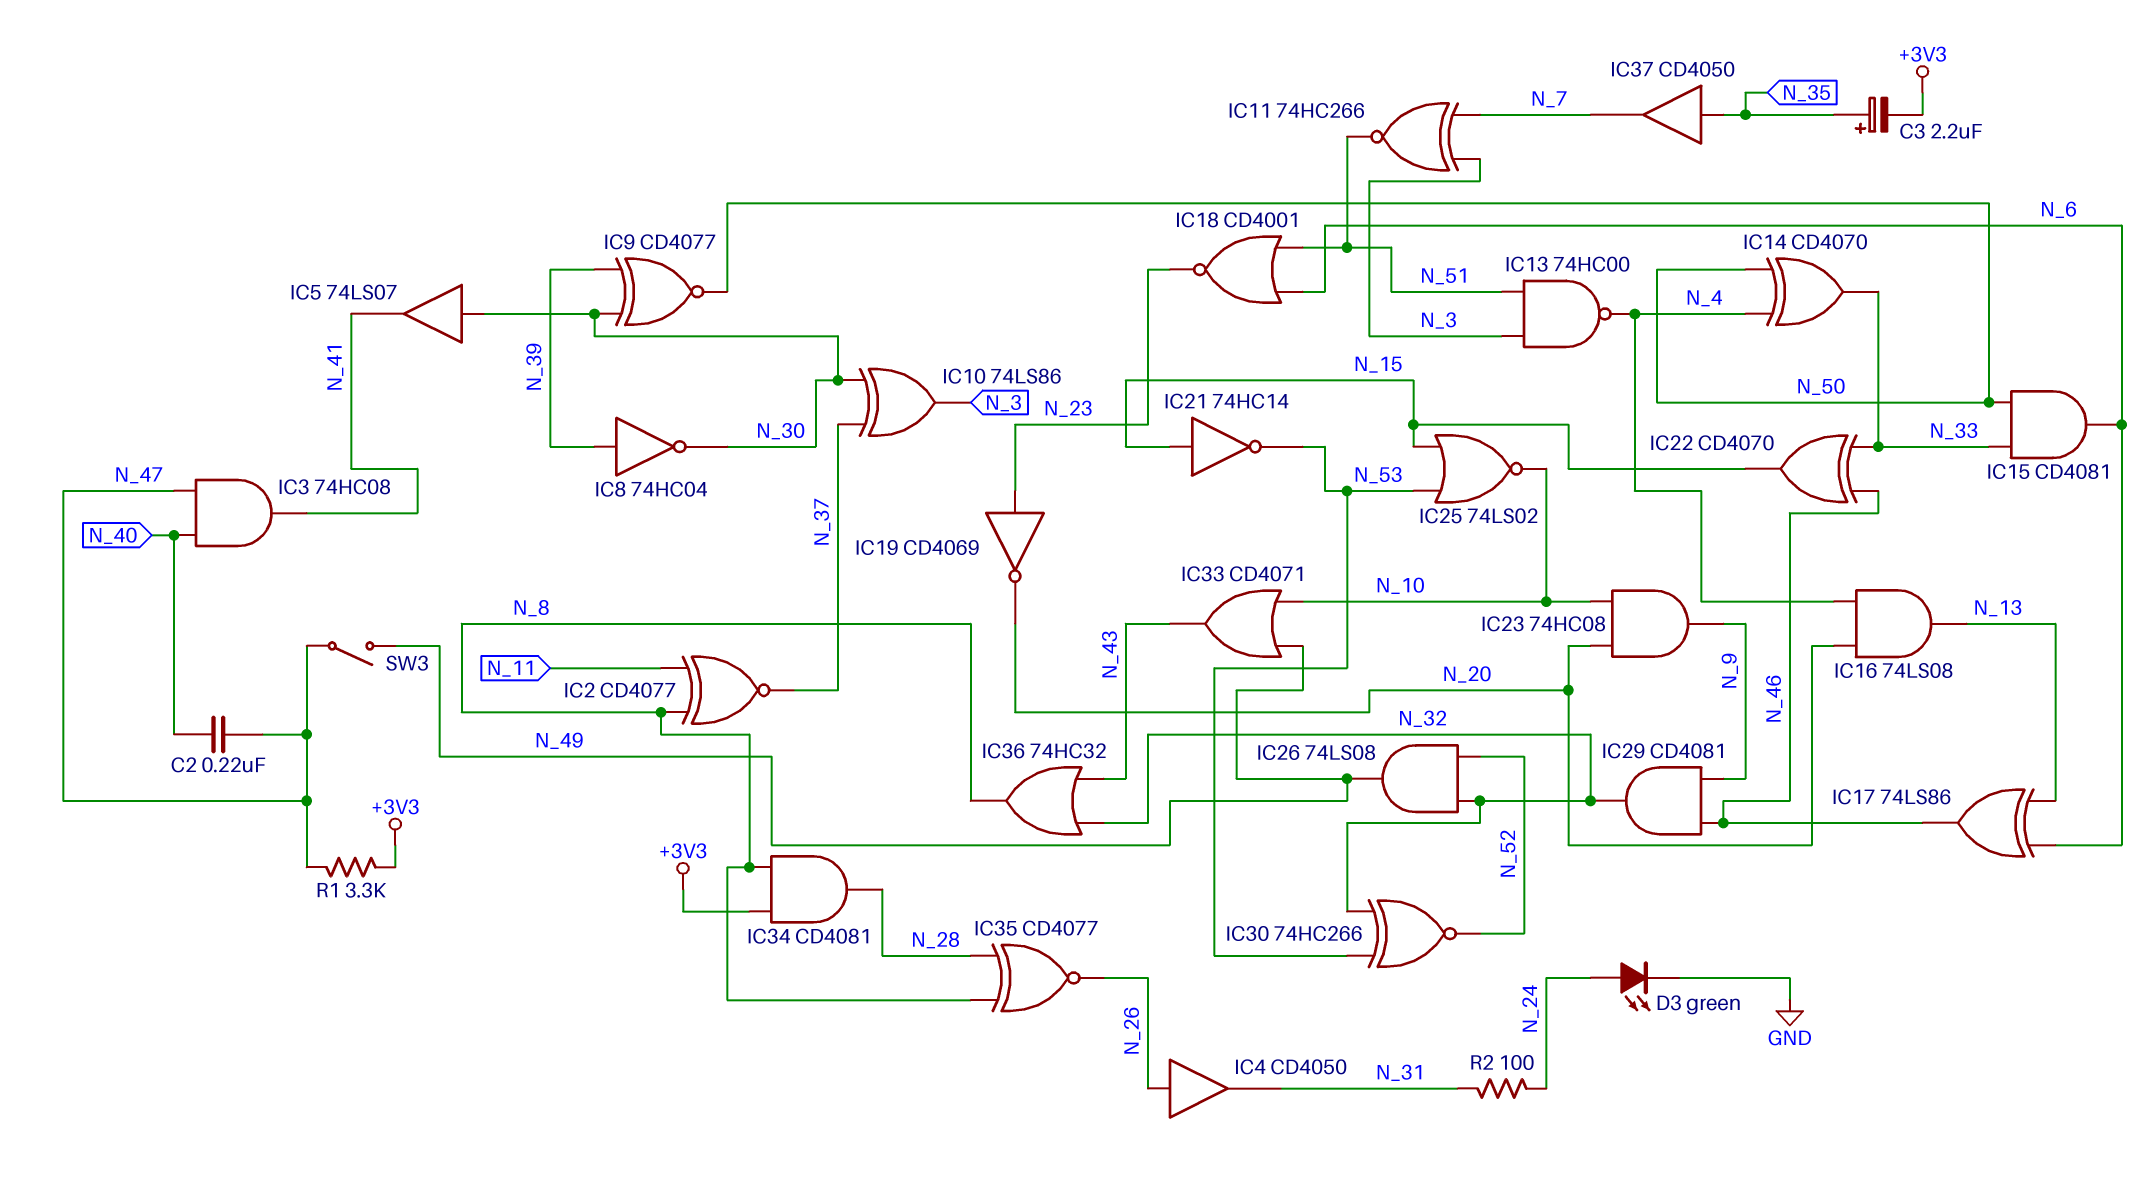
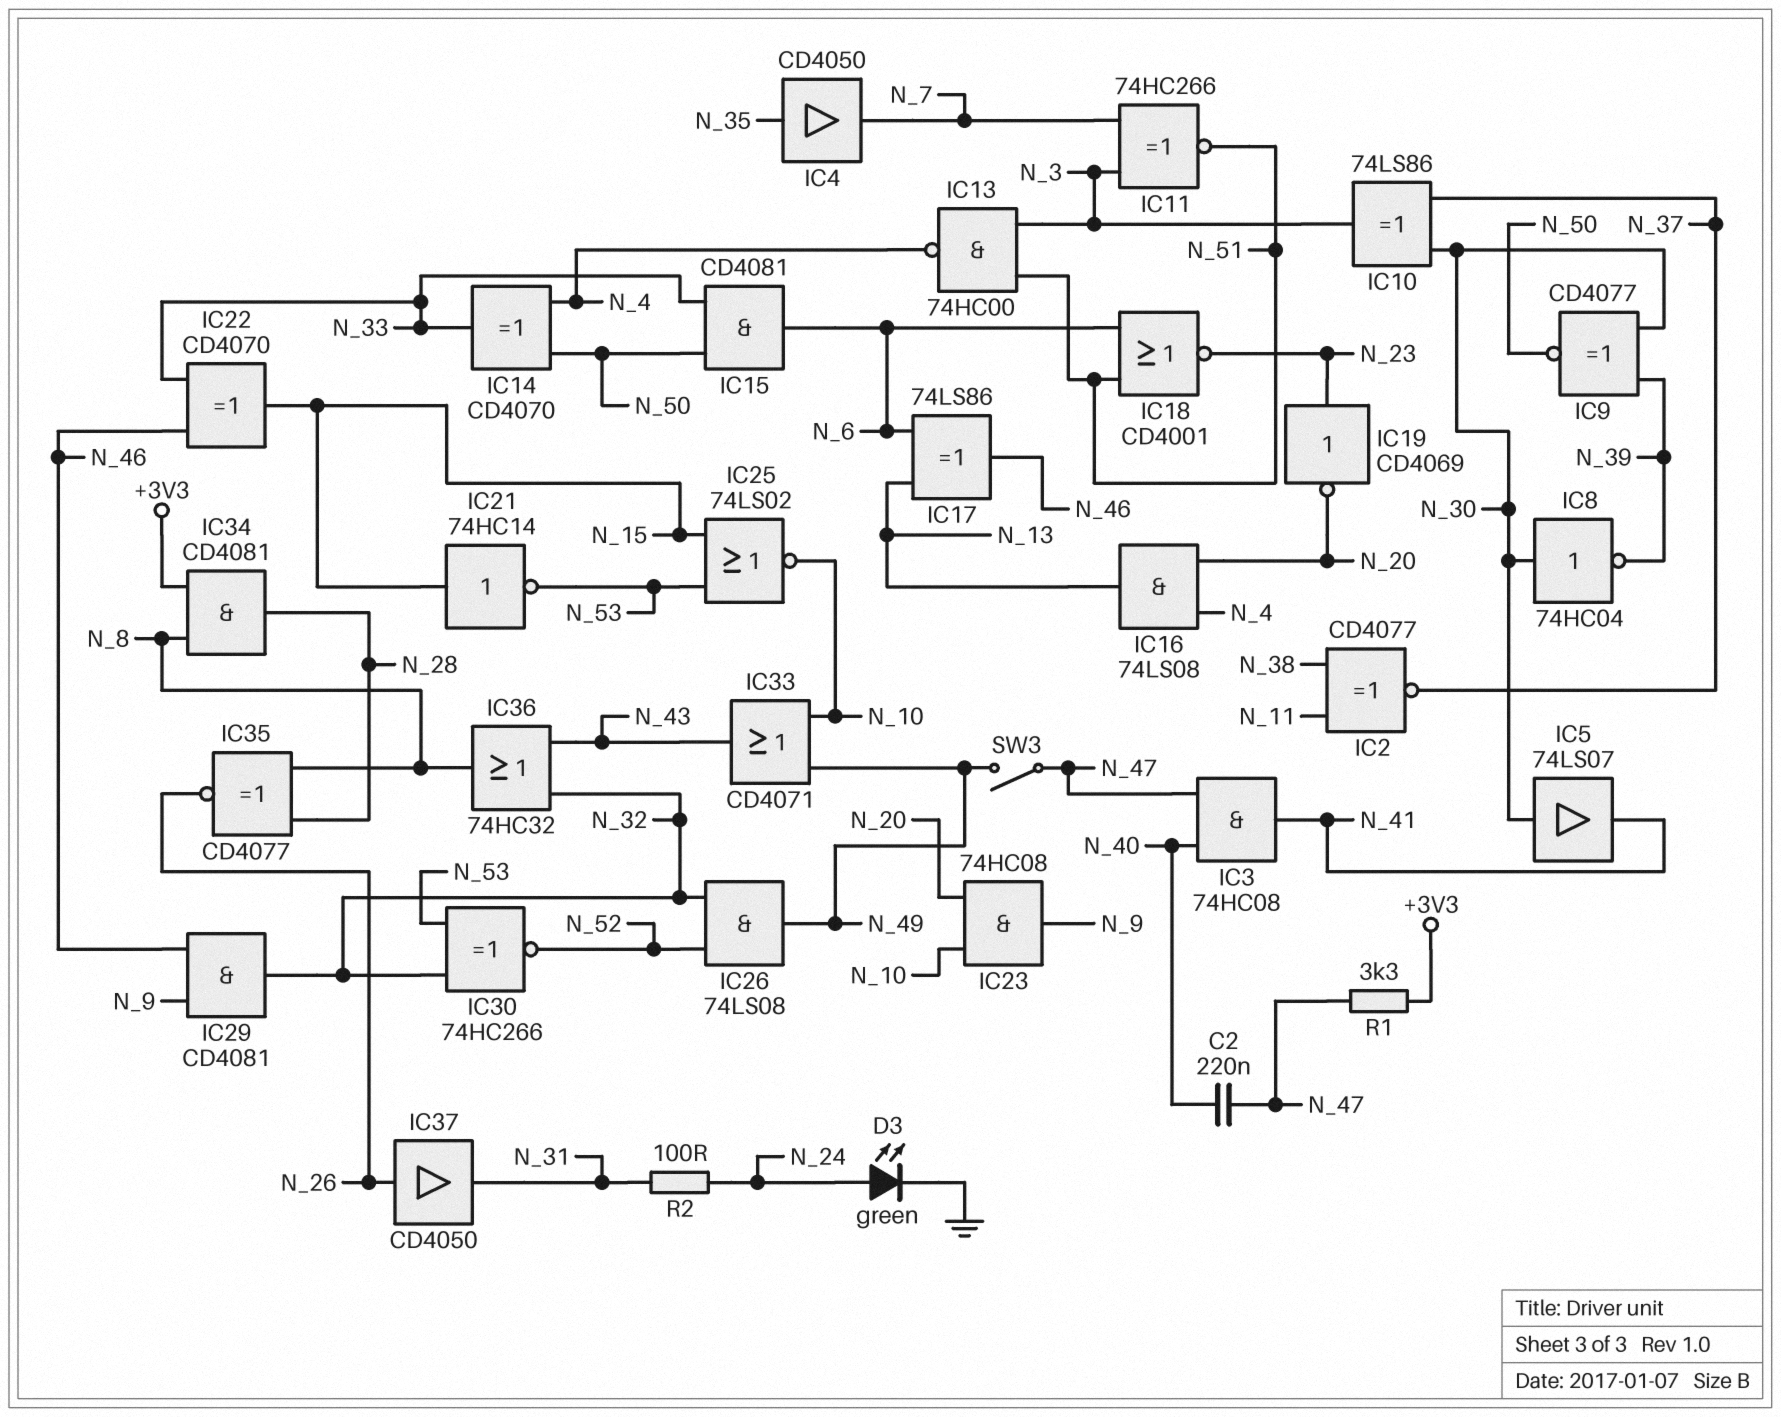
C3: 2.2uF (plus N_35, minus +3V3) -> none
IC2: XNOR CD4077 (in N_8, in N_11, out N_37) -> XNOR CD4077 (in N_11, in N_38, out N_37)
IC4: buffer CD4050 (in N_26, out N_31) -> buffer CD4050 (in N_35, out N_7)
IC8: NOT 74HC04 (in N_39, out N_30) -> NOT 74HC04 (in N_30, out N_39)
IC37: buffer CD4050 (in N_35, out N_7) -> buffer CD4050 (in N_26, out N_31)

